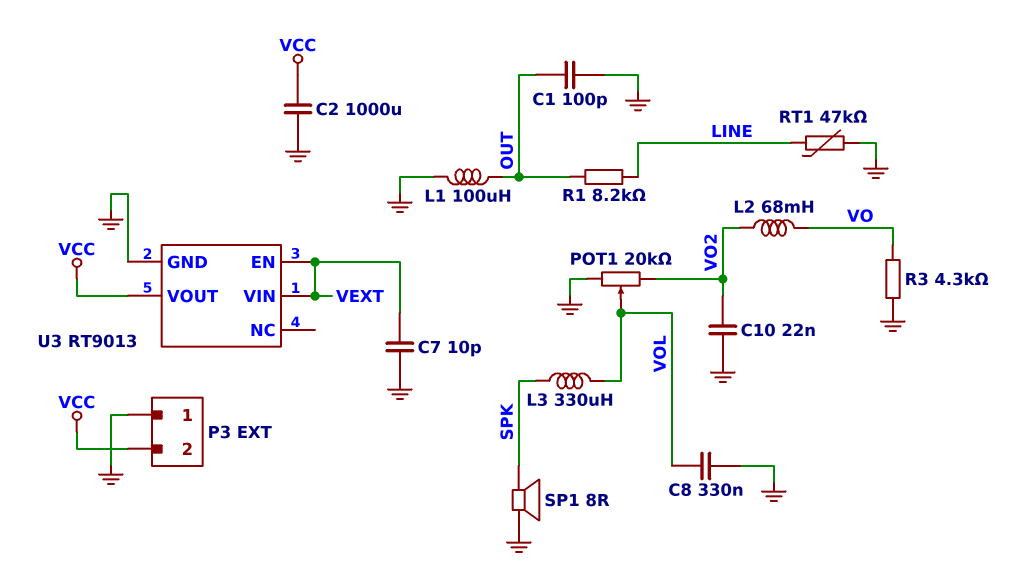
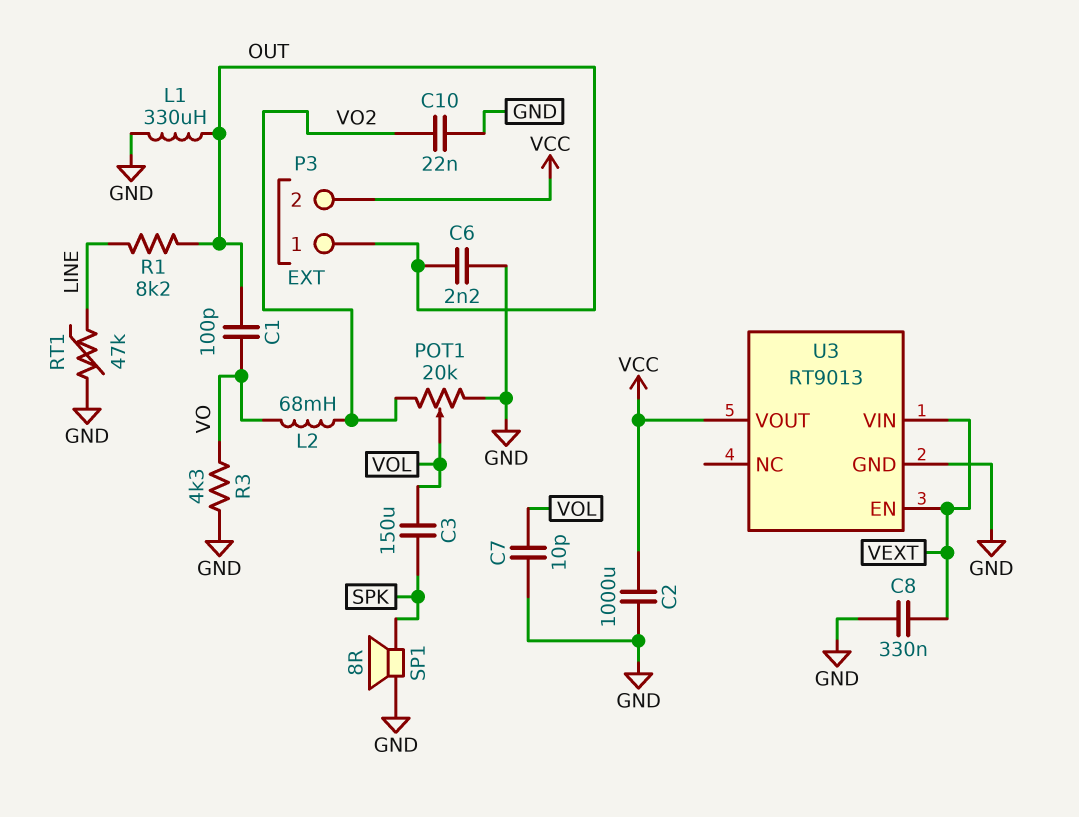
C1: 100pF (GND, OUT) -> 100pF (OUT, VO)
C3: none -> 150uF (SPK, VOL)
C6: none -> 2.2nF (GND, OUT)
C7: 10pF (GND, VEXT) -> 10pF (GND, VOL)
C8: 330nF (GND, VOL) -> 330nF (GND, VEXT)
L1: 100uH (GND, OUT) -> 330uH (GND, OUT)
L3: 330uH (SPK, VOL) -> none
P3 pin 1: GND -> OUT

